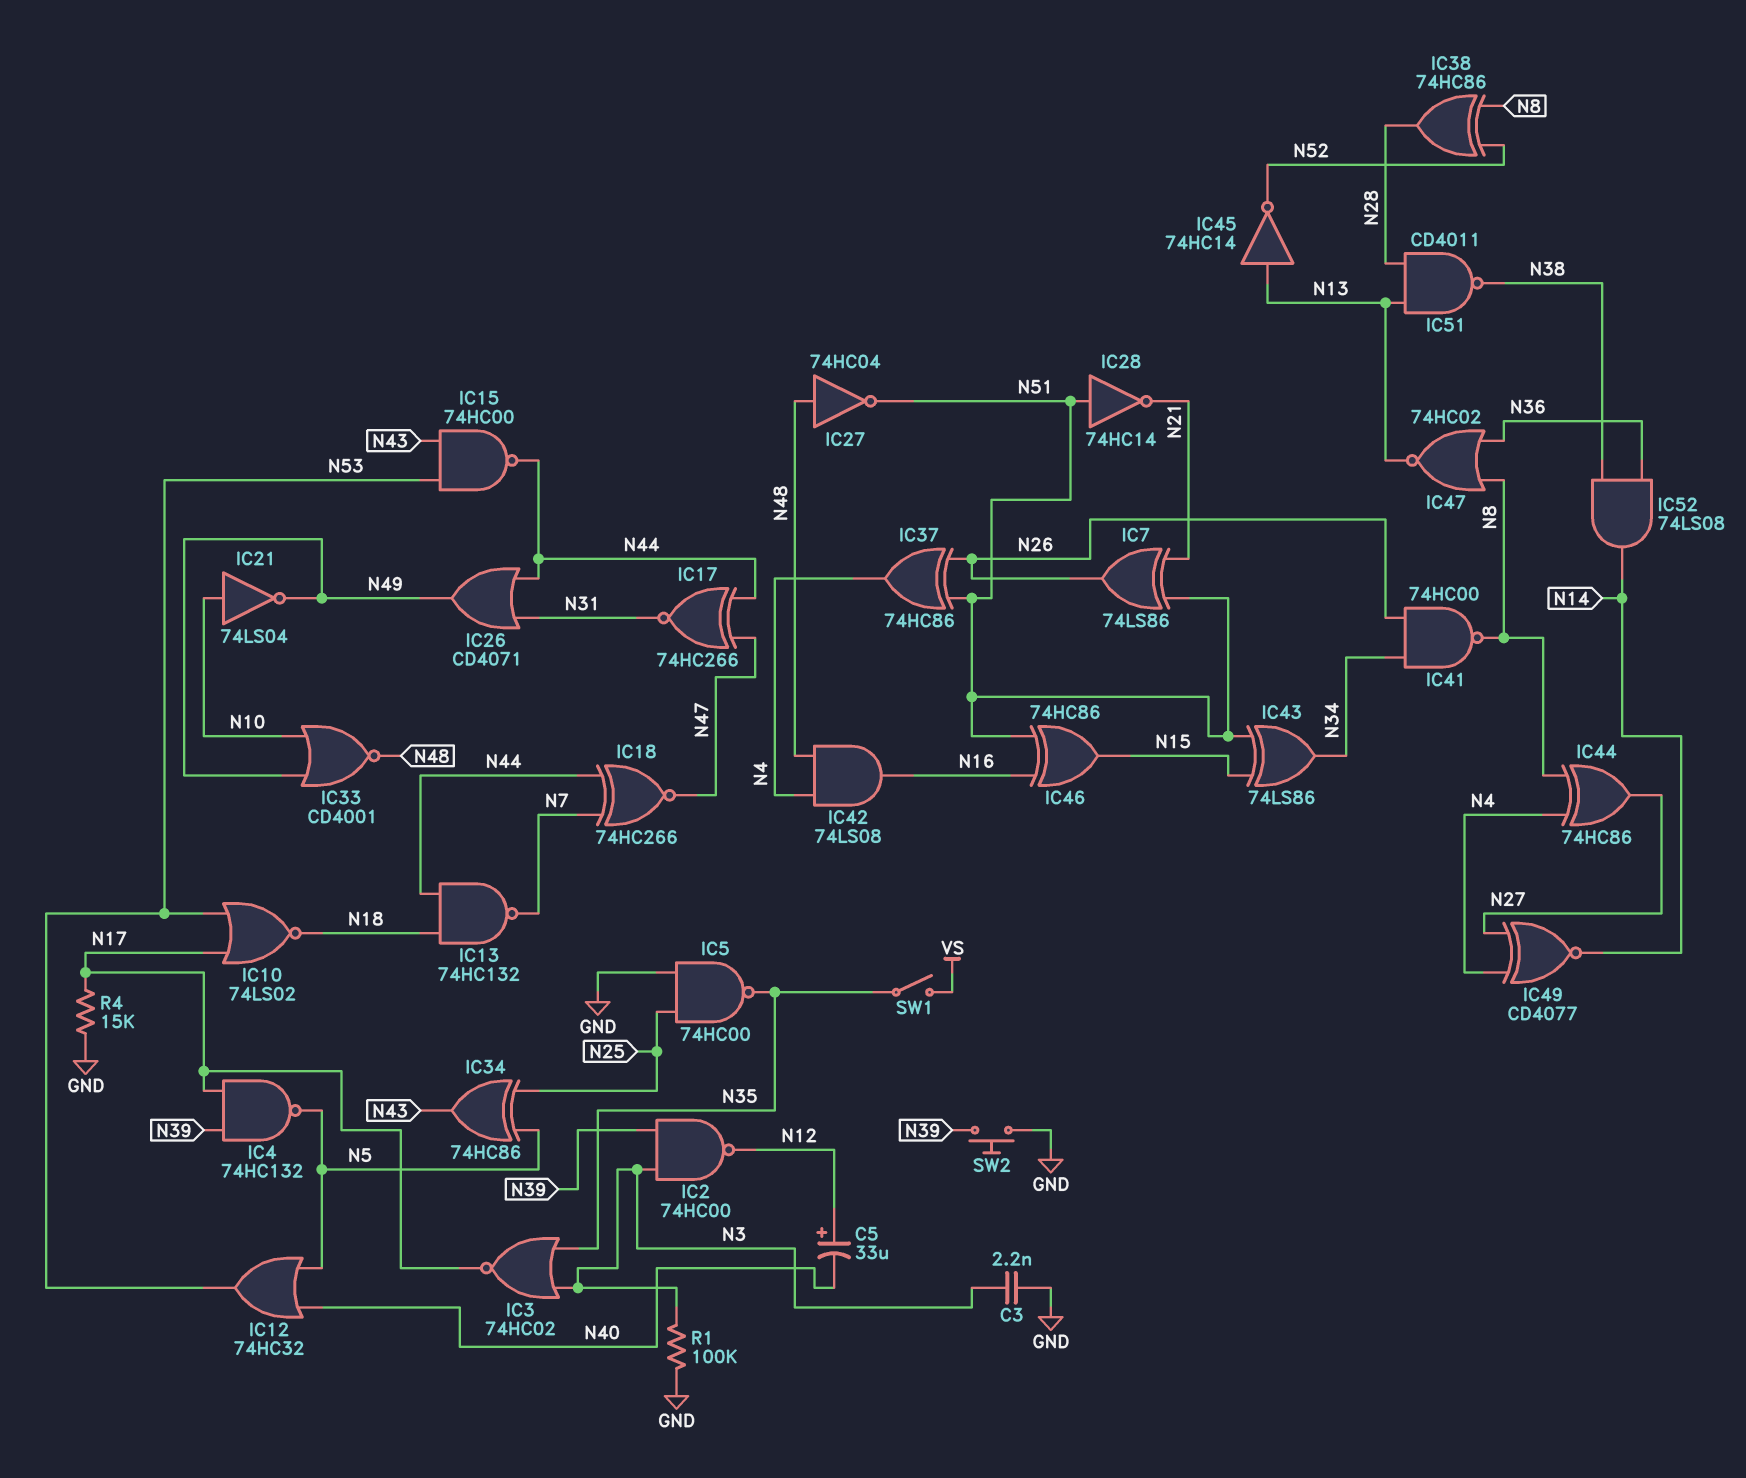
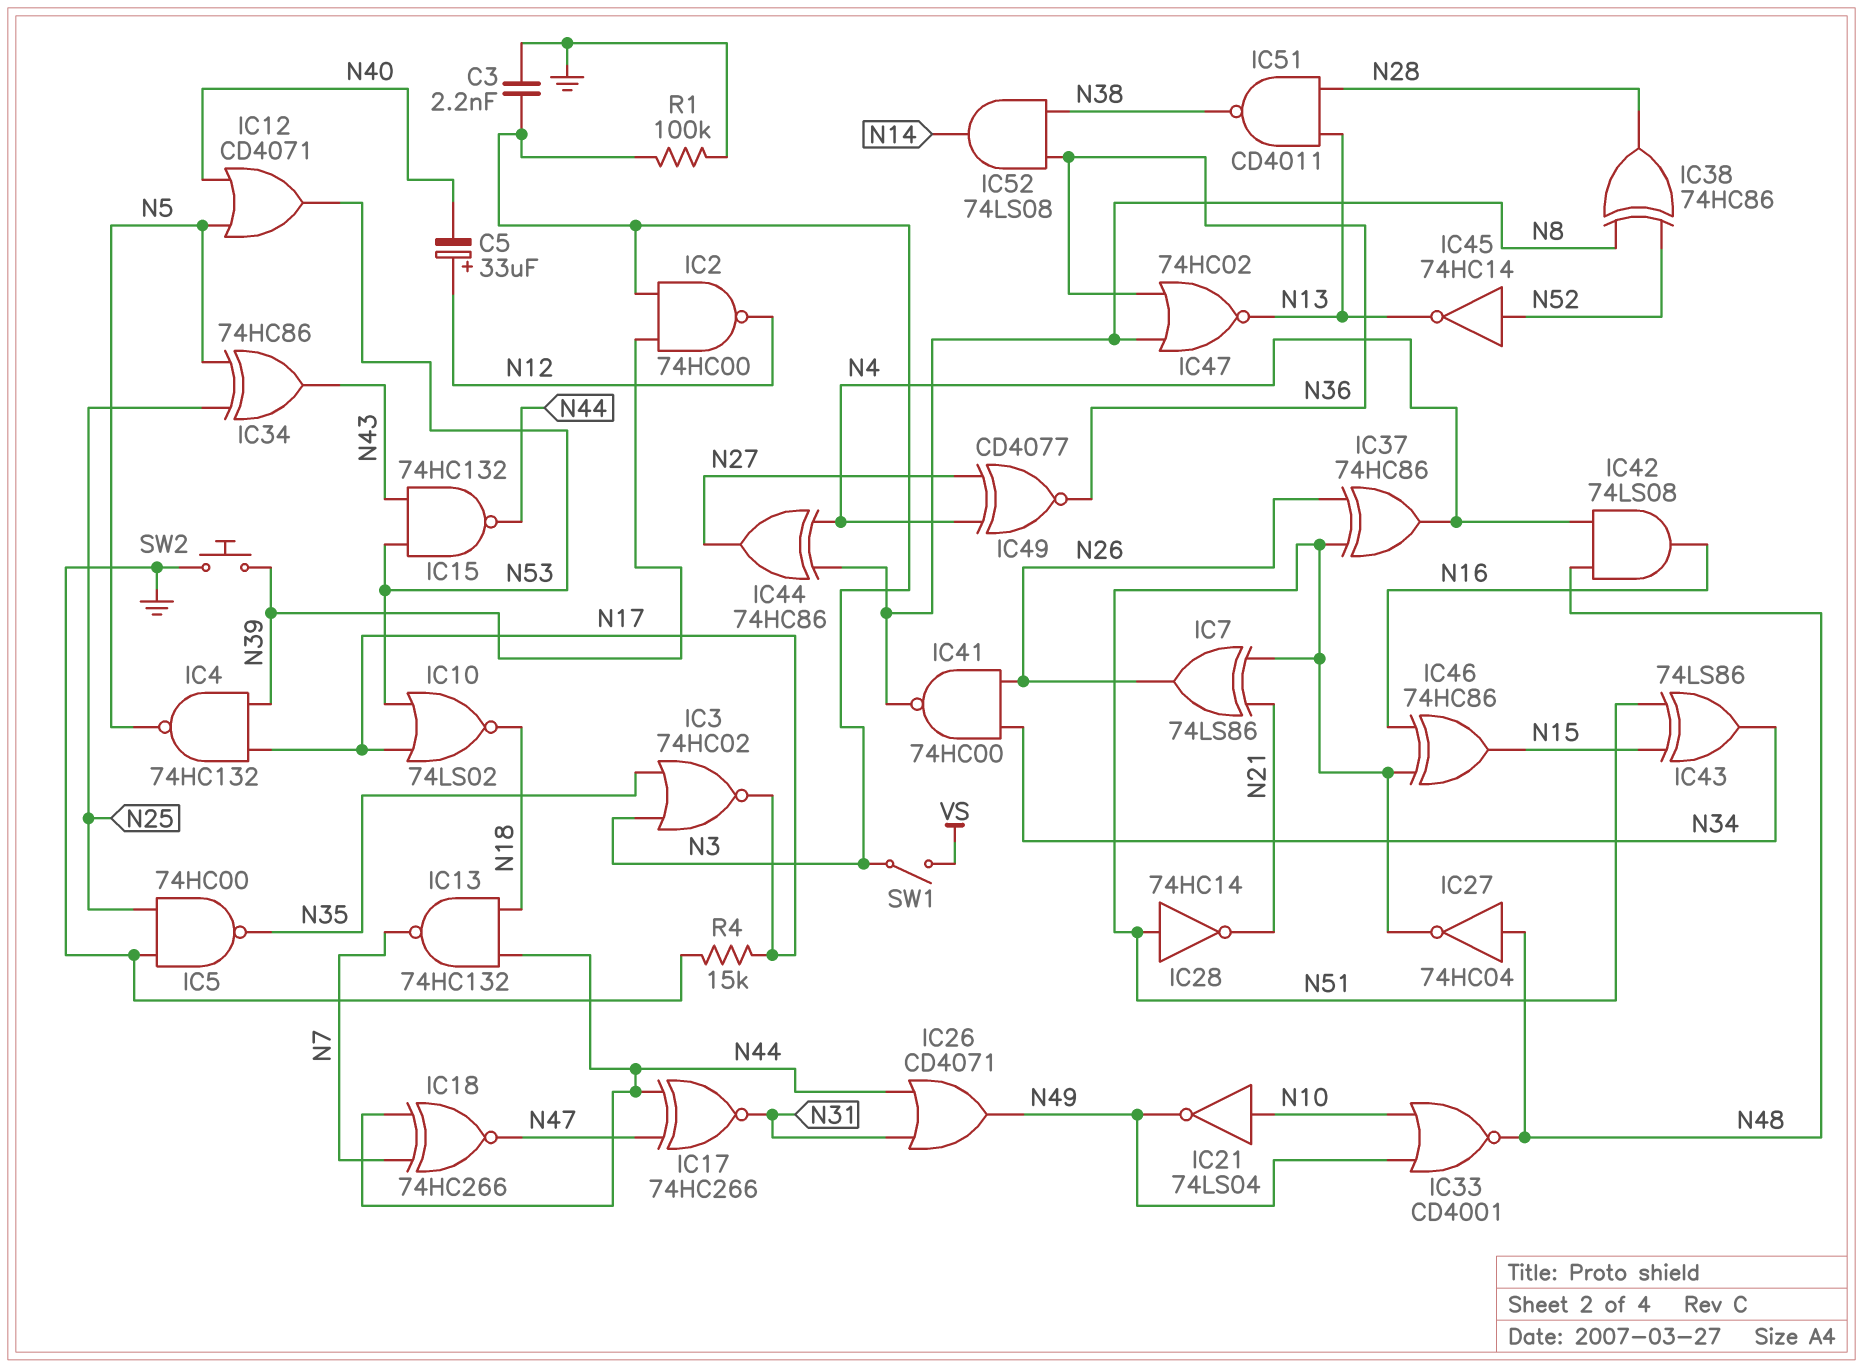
IC12: OR 74HC32 (in N5, in N40, out N53) -> OR CD4071 (in N5, in N40, out N53)
IC15: NAND 74HC00 (in N43, in N53, out N44) -> NAND 74HC132 (in N43, in N53, out N44)
IC45: NOT 74HC14 (in N13, out N52) -> NOT 74HC14 (in N52, out N13)
IC49: XNOR CD4077 (in N4, in N27, out N14) -> XNOR CD4077 (in N4, in N27, out N36)
SW1: switch (N35, VS) -> switch (N3, VS)

